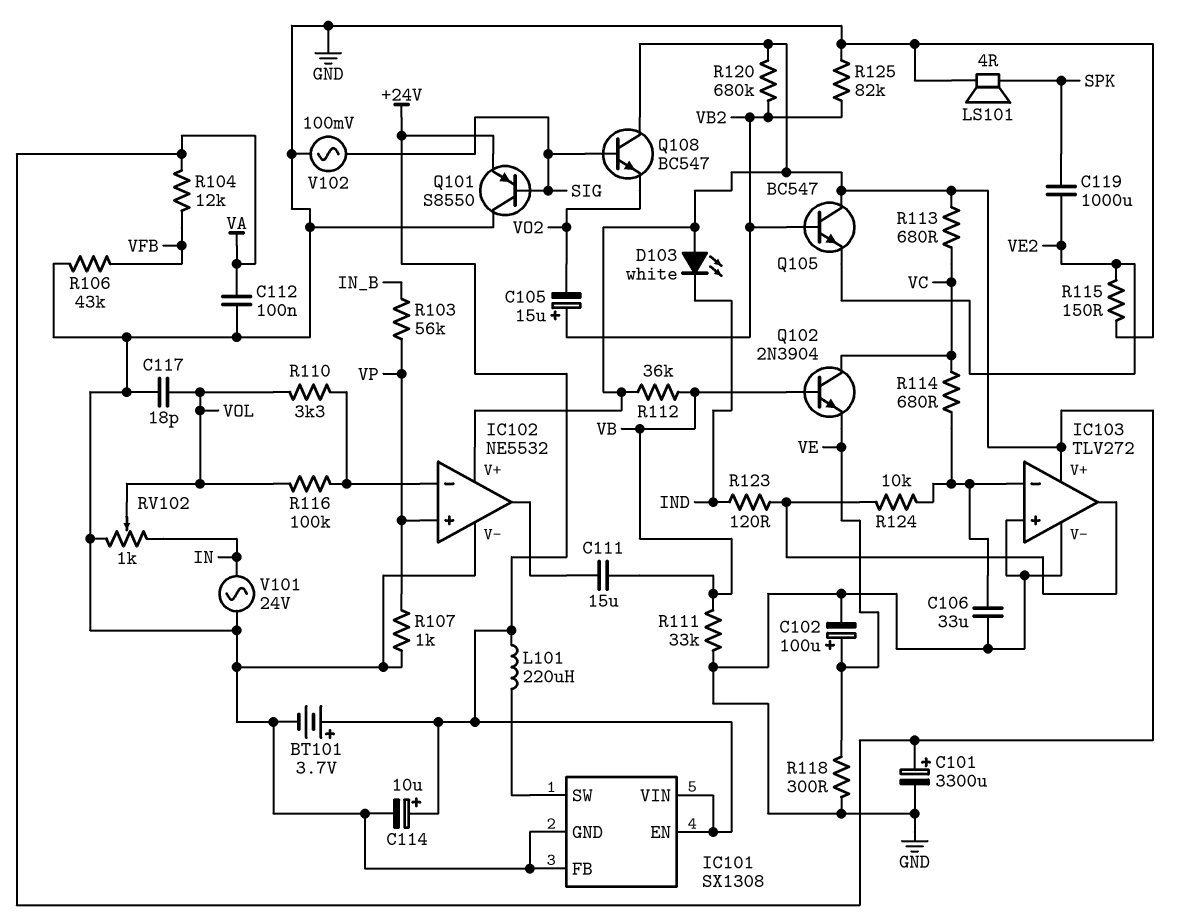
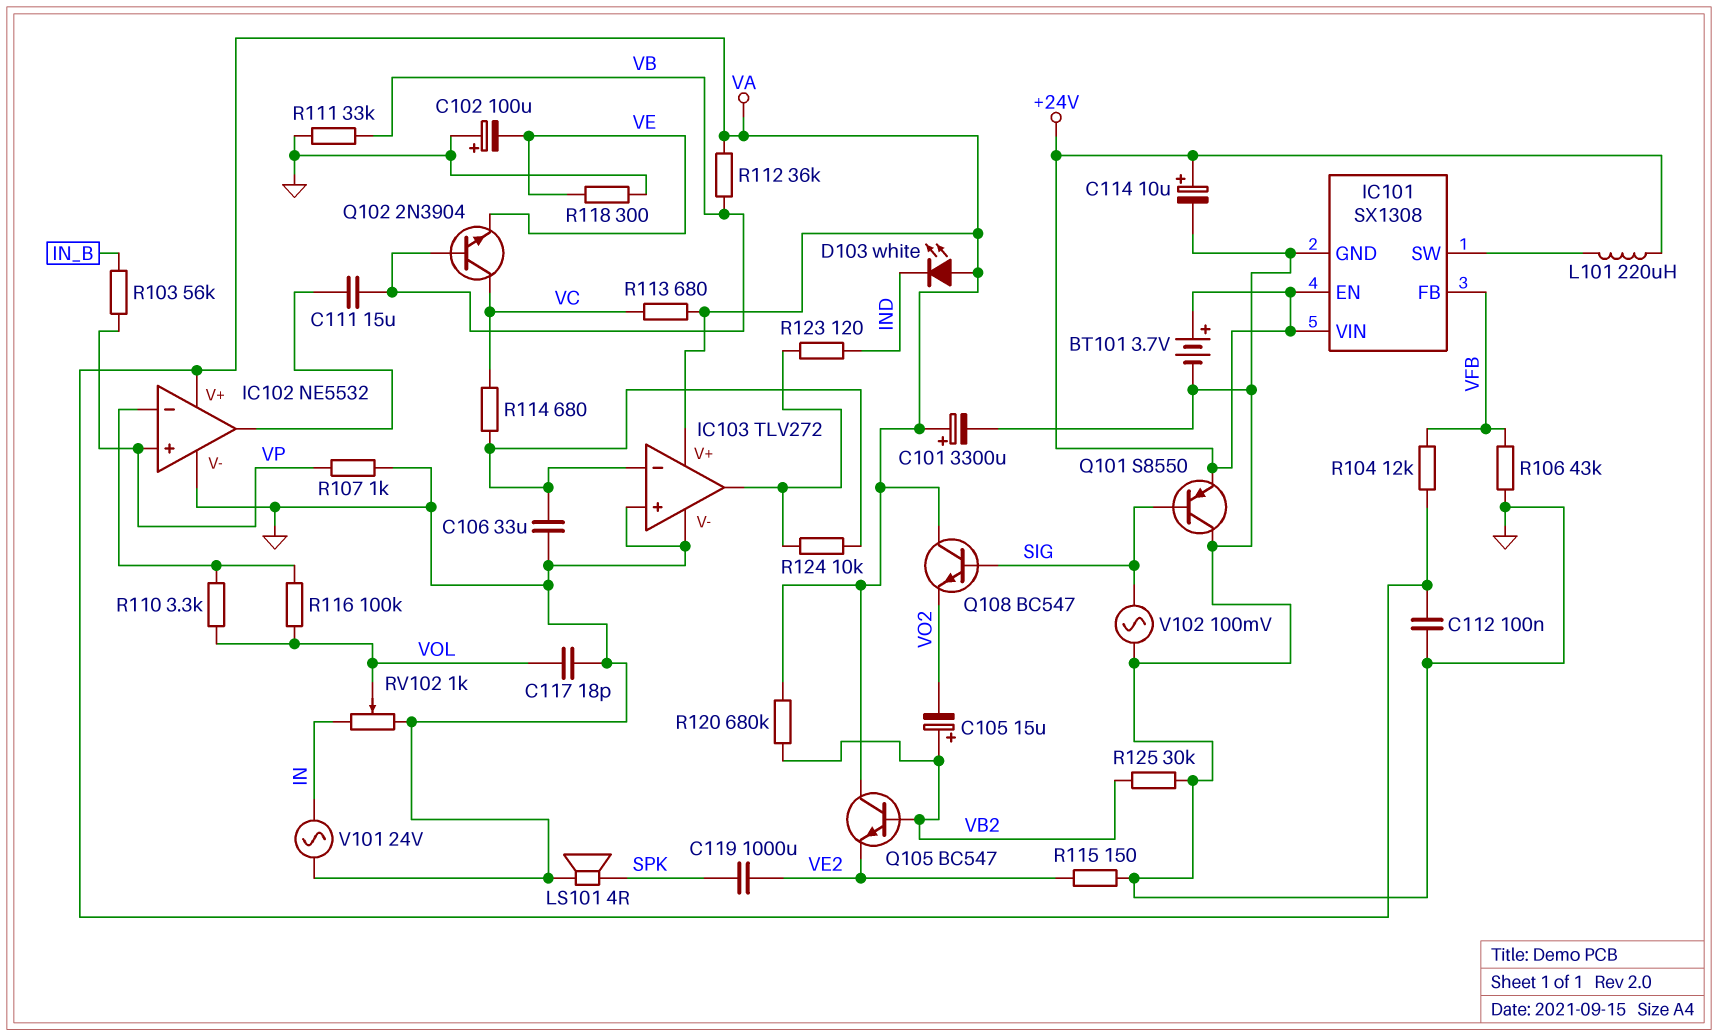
C102: 100uF (plus VE, minus GND) -> 100uF (plus GND, minus VE)
IC101 pin FB: GND -> VFB
R125: 82k (GND, VB2) -> 30k (GND, VB2)

